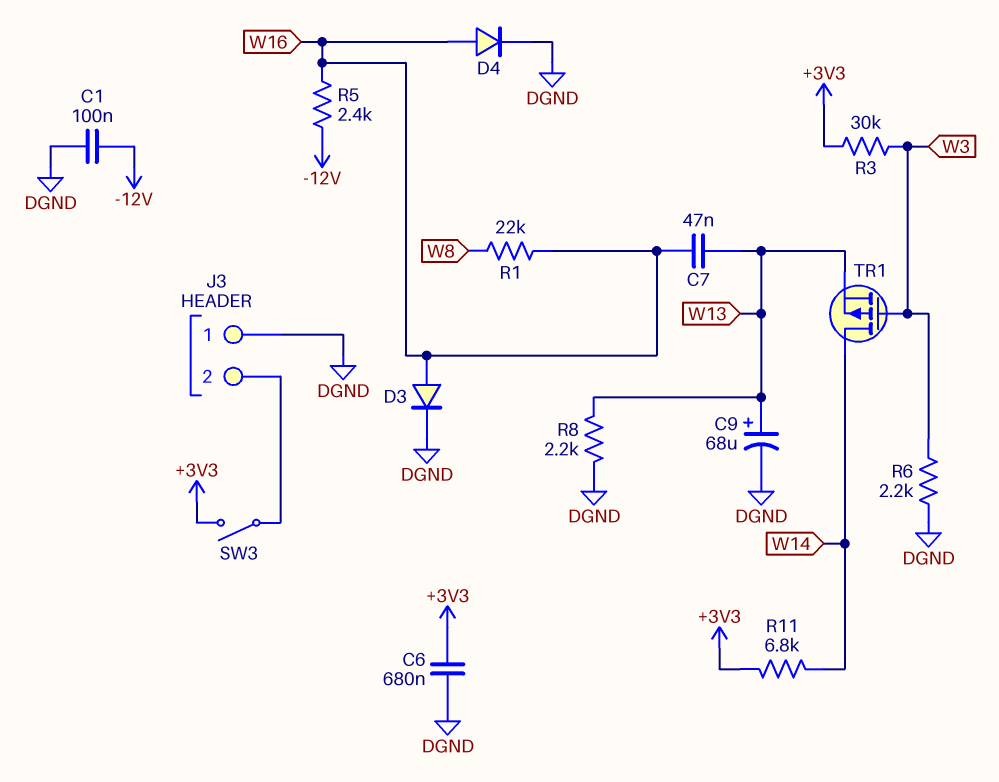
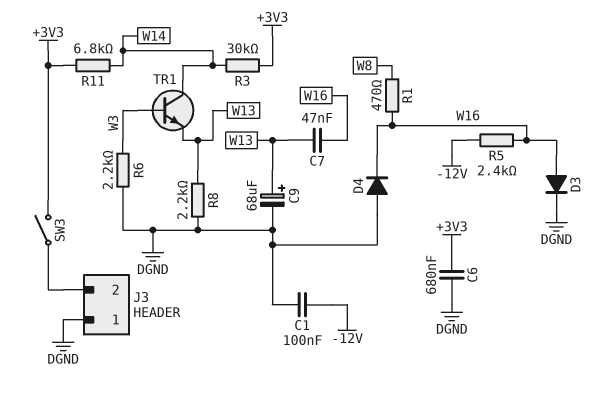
D4: diode (A W16, K DGND) -> diode (A DGND, K W16)
R1: 22k (W8, W16) -> 470 (W8, W16)
R3: 30k (+3V3, W3) -> 30k (+3V3, W14)
TR1: PMOS (G W3, D W14, S W13) -> NPN (B W3, C W14, E W13)

